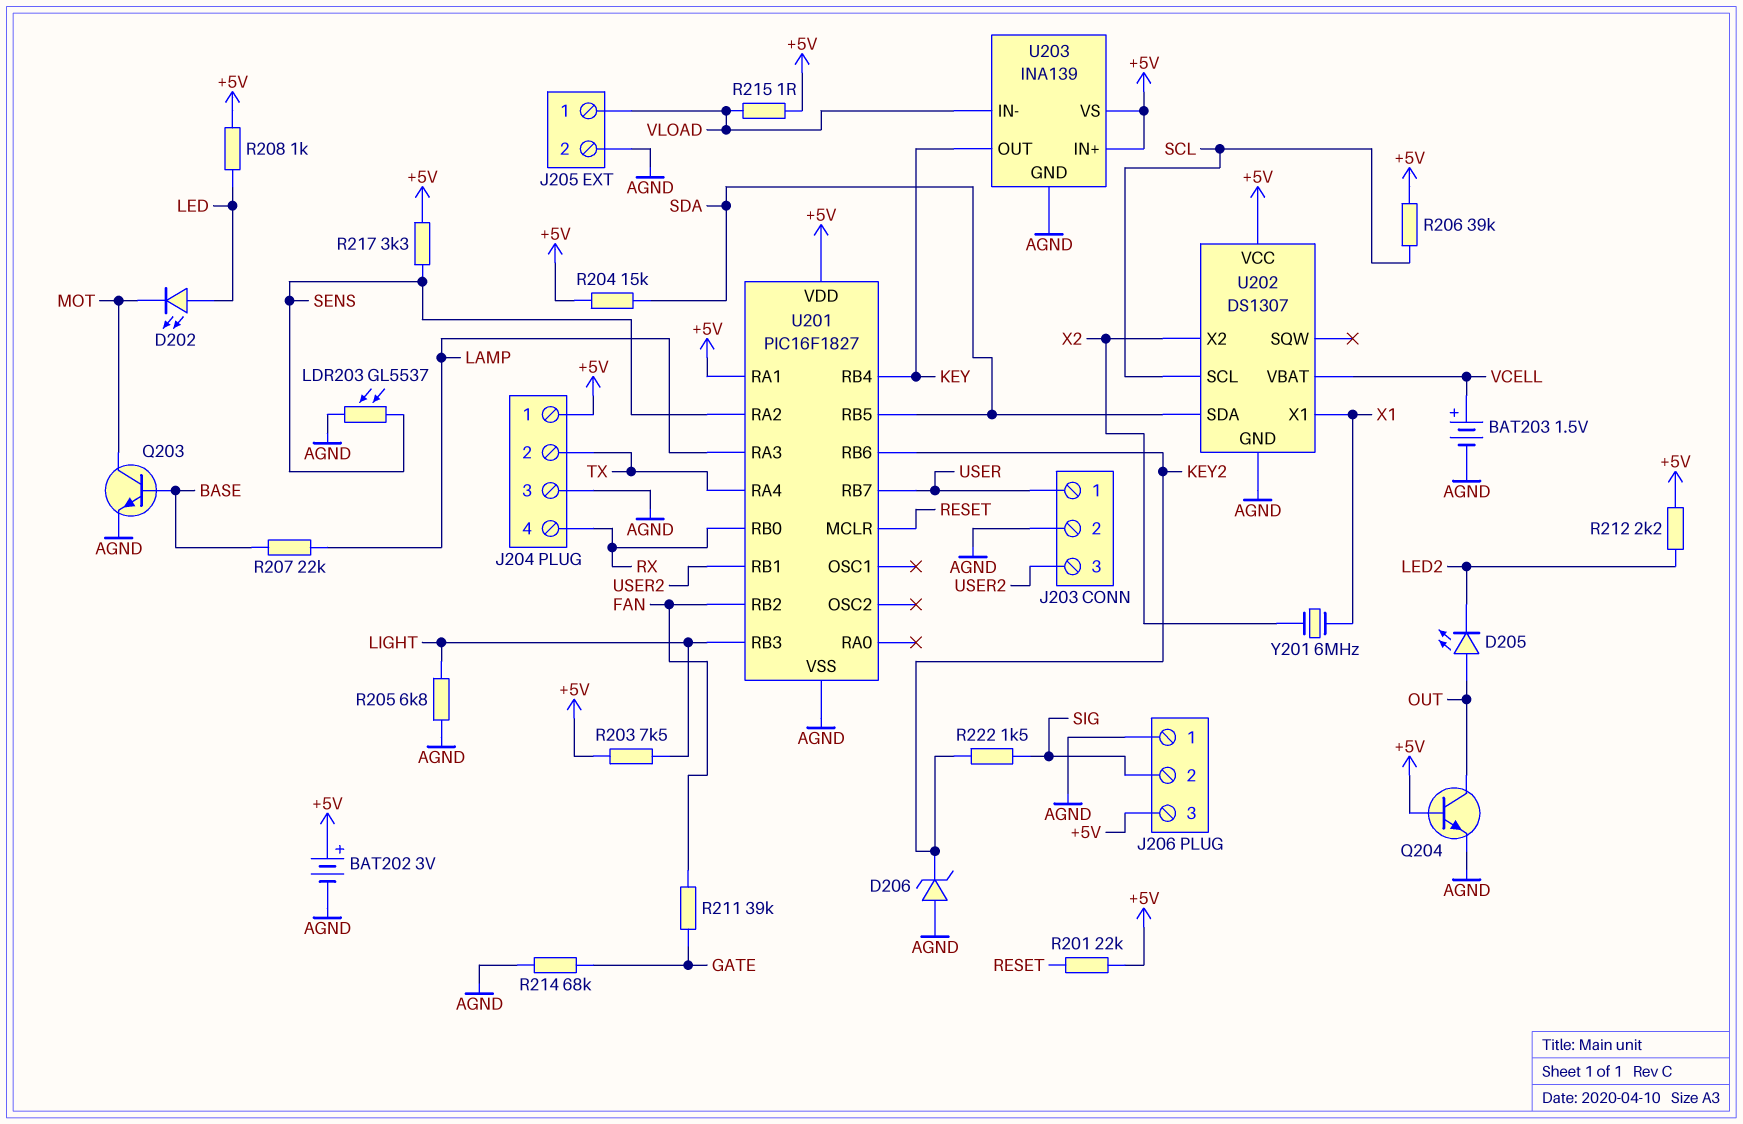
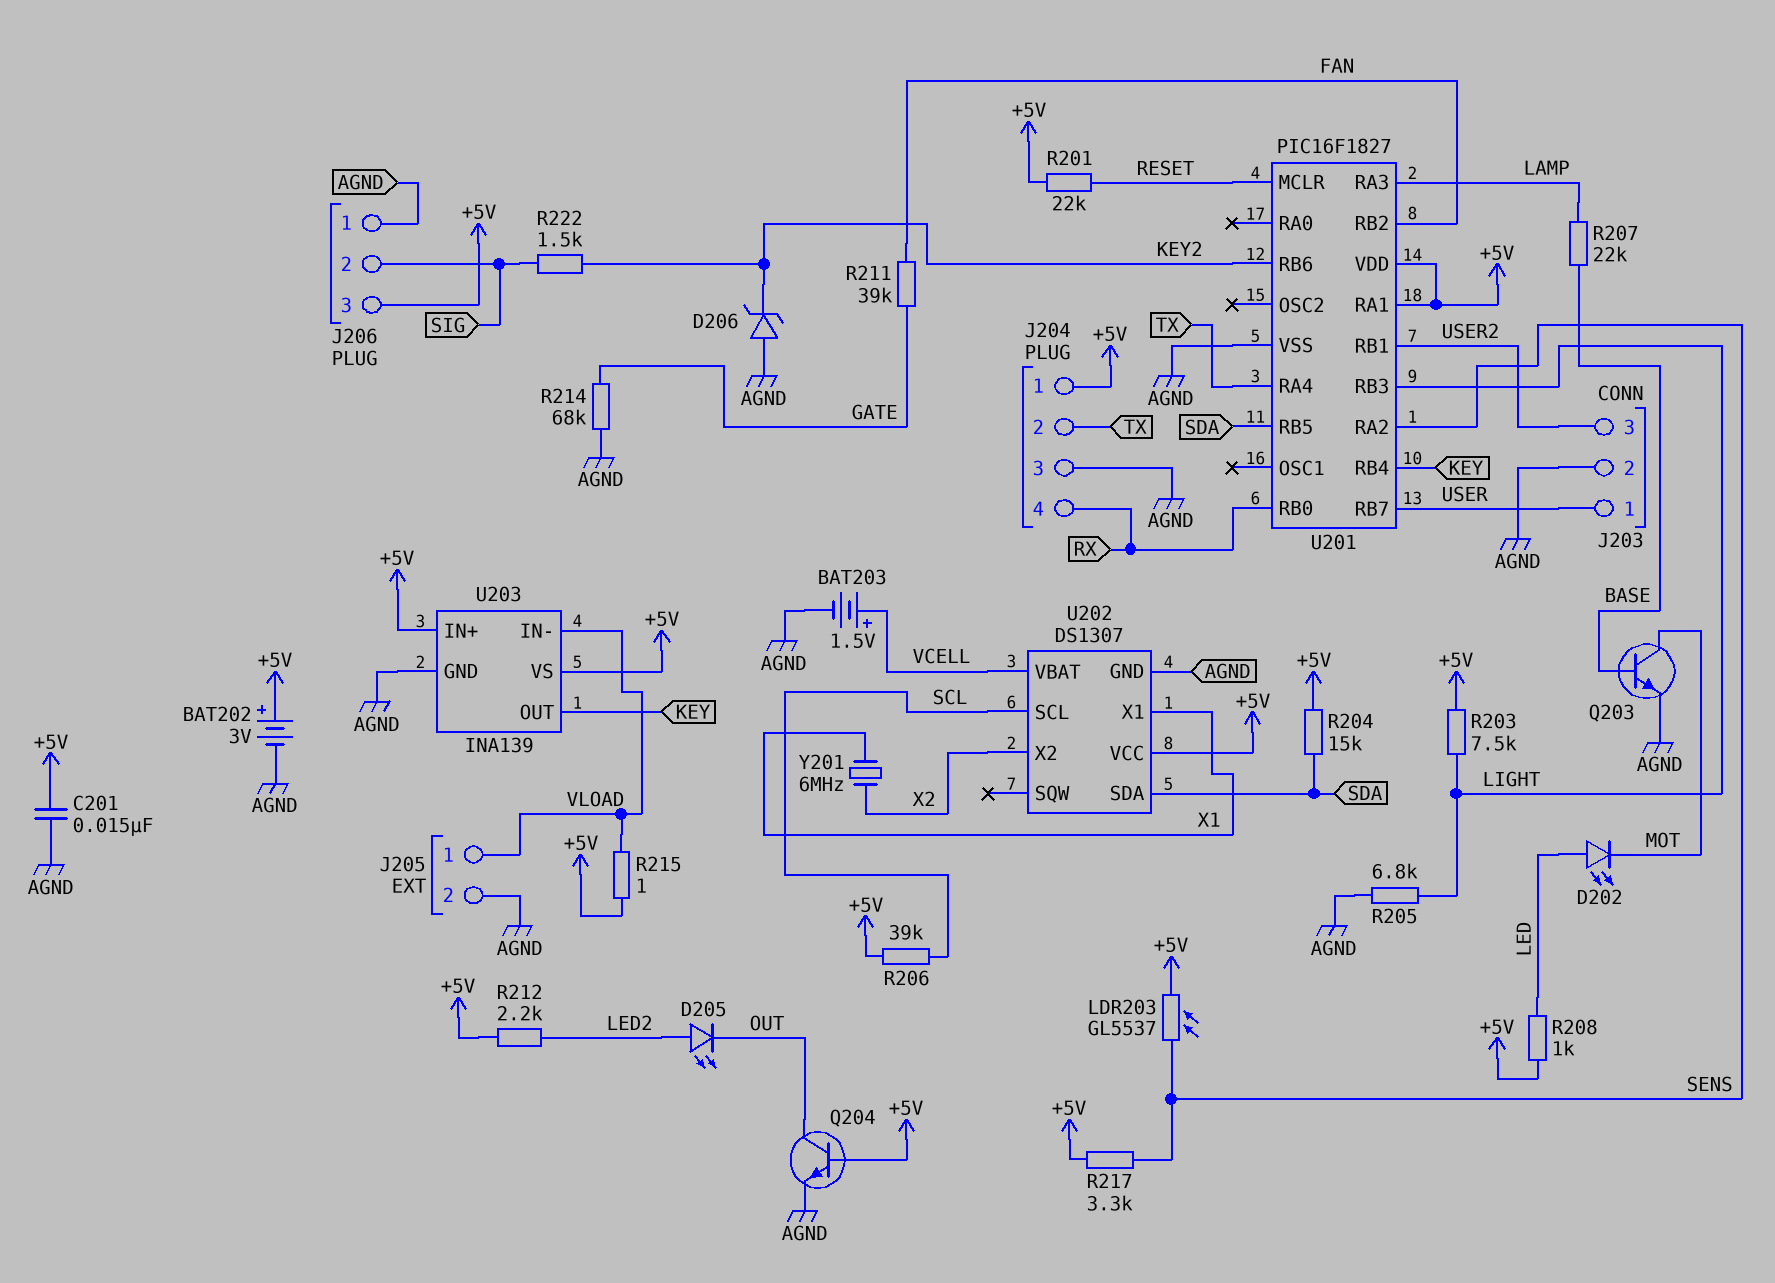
C201: none -> 15nF (+5V, AGND)
D205: LED (A OUT, K LED2) -> LED (A LED2, K OUT)
LDR203: GL5537 (AGND, SENS) -> GL5537 (+5V, SENS)

